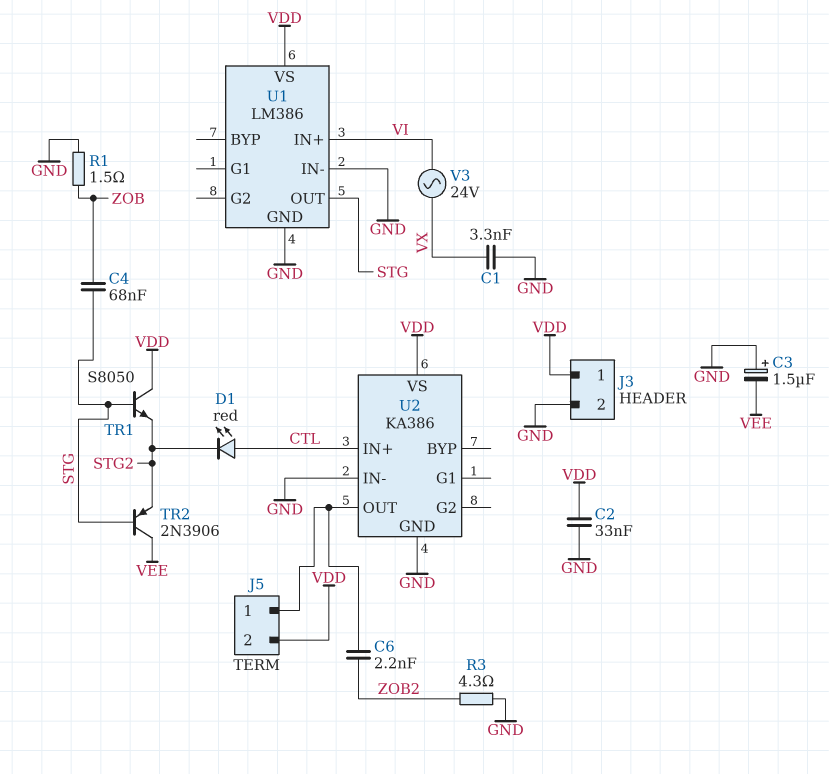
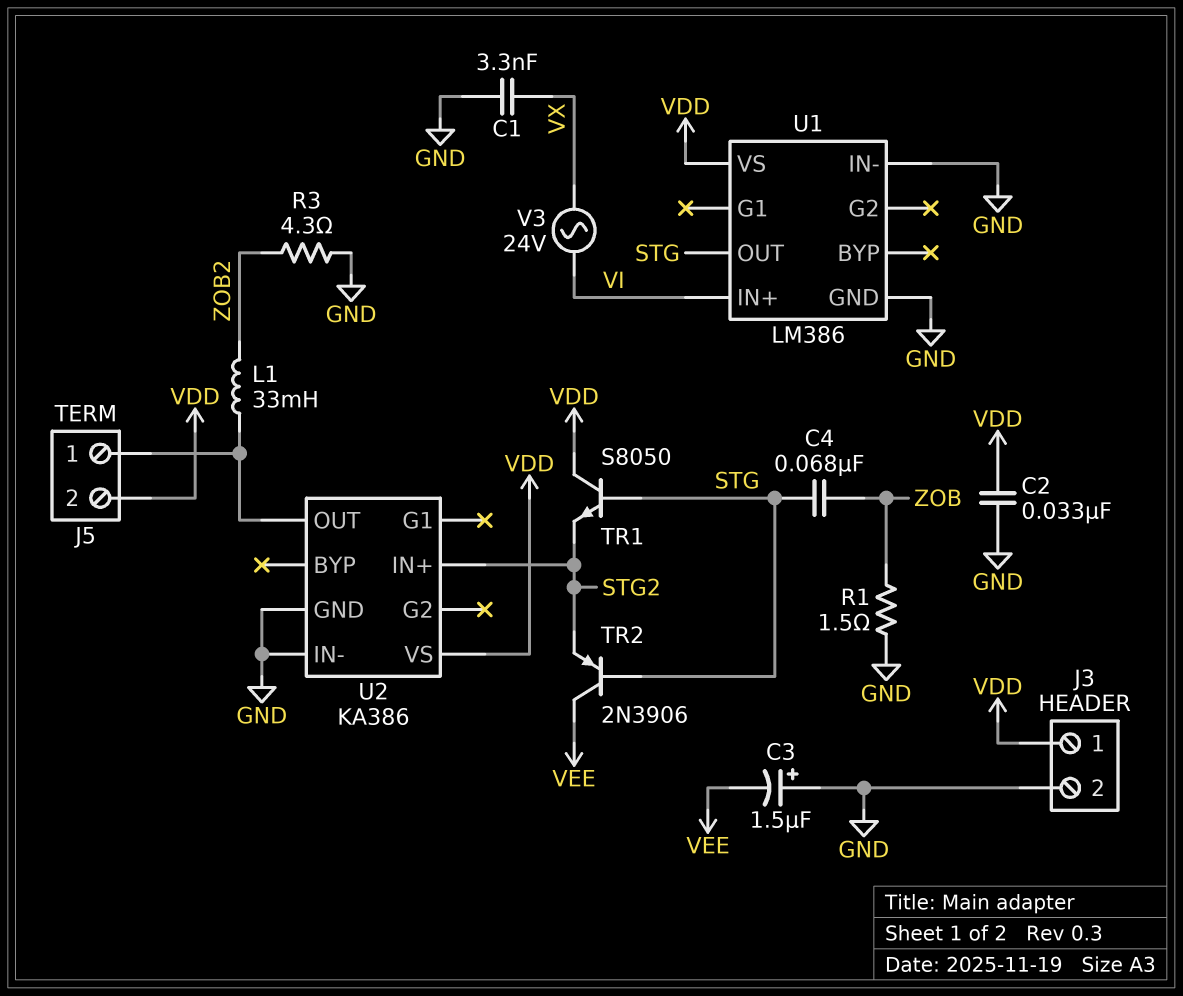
C6: 2.2nF (J5/1, ZOB2) -> none
D1: LED red (A CTL, K STG2) -> none
L1: none -> 33mH (J5/1, ZOB2)
U2 pin IN+: CTL -> STG2

